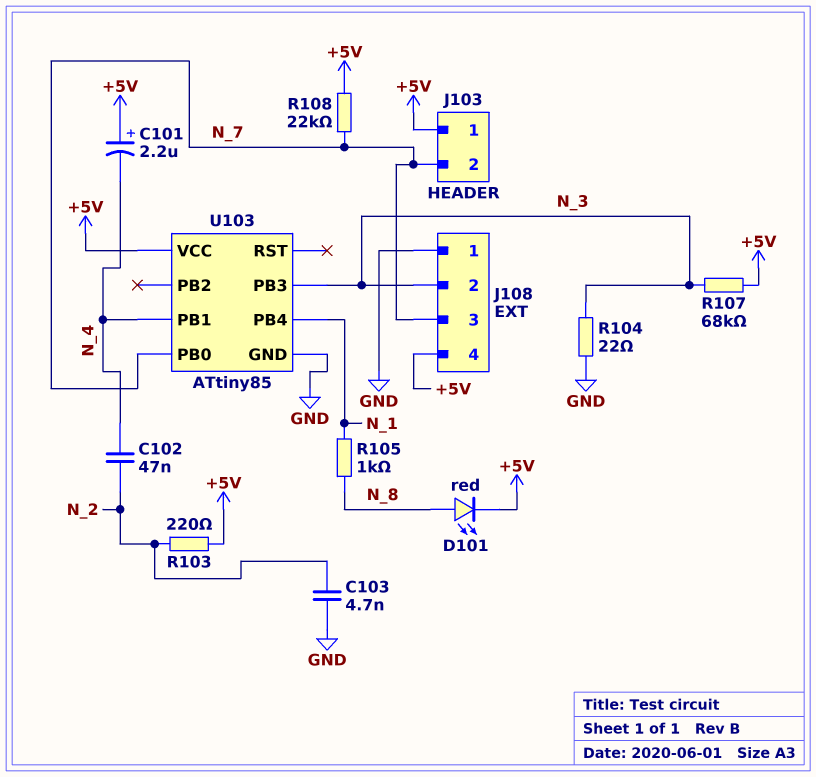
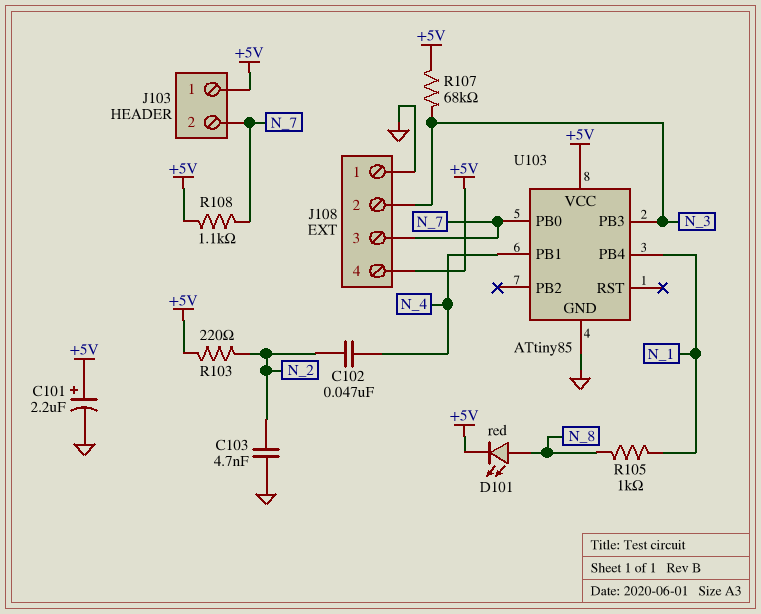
C101: 2.2uF (plus +5V, minus N_4) -> 2.2uF (plus +5V, minus GND)
R104: 22 (GND, N_3) -> none
R108: 22k (+5V, N_7) -> 1.1k (+5V, N_7)

